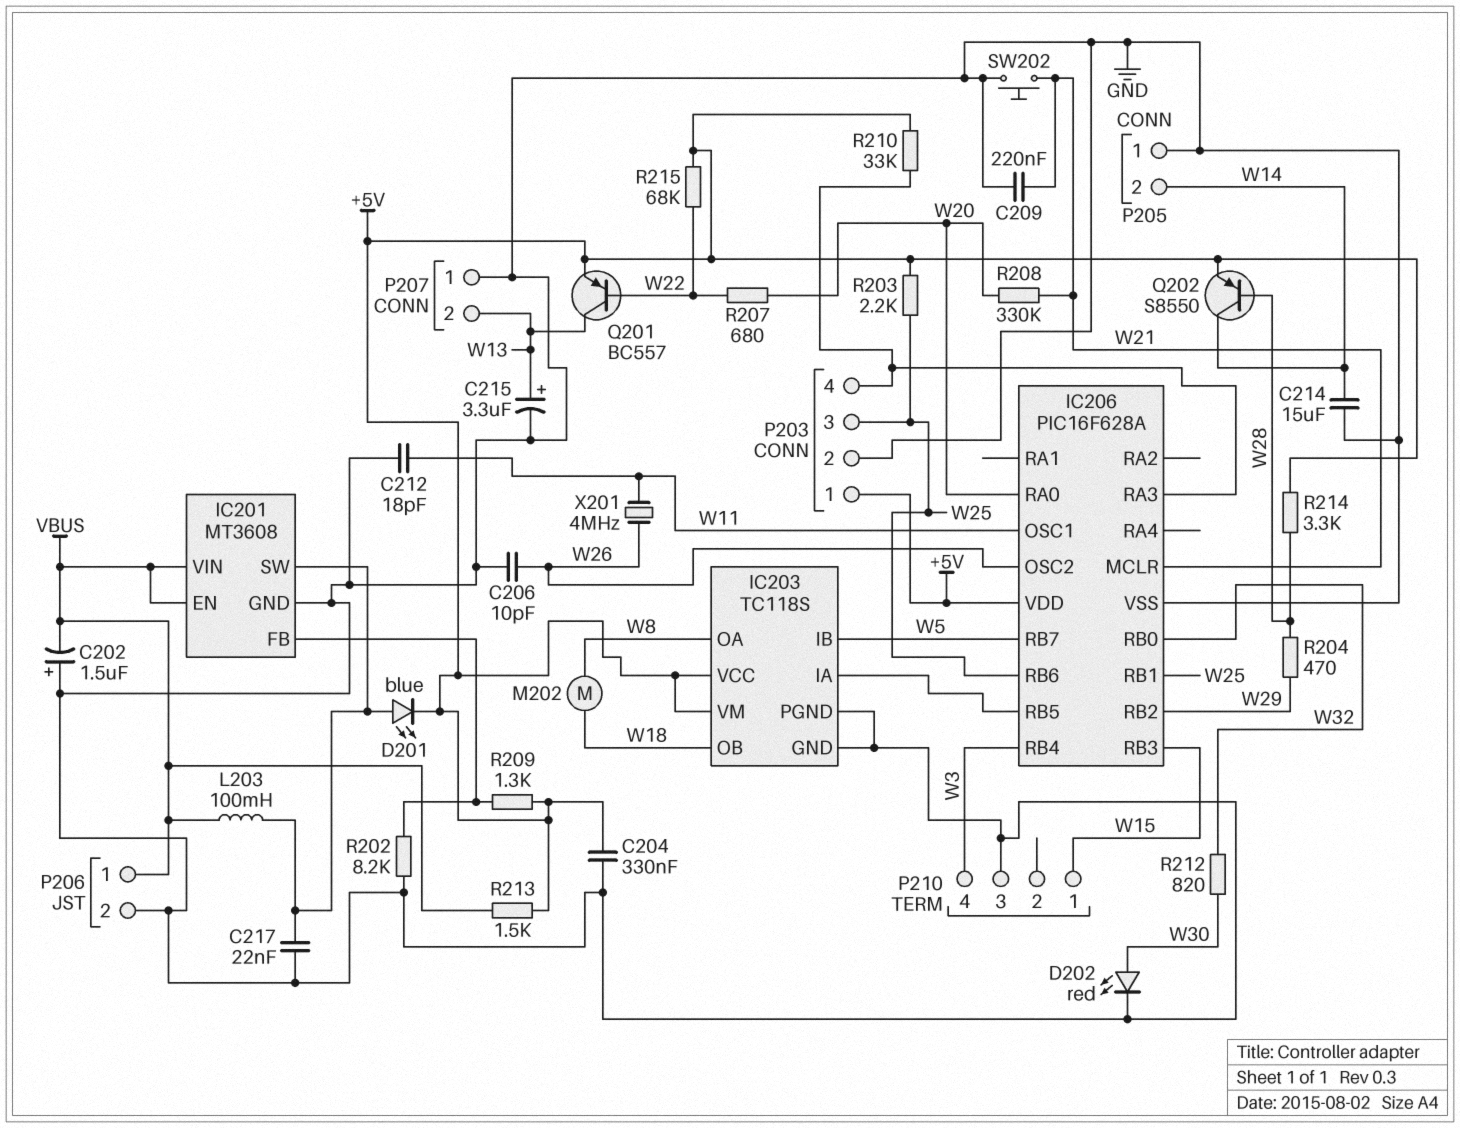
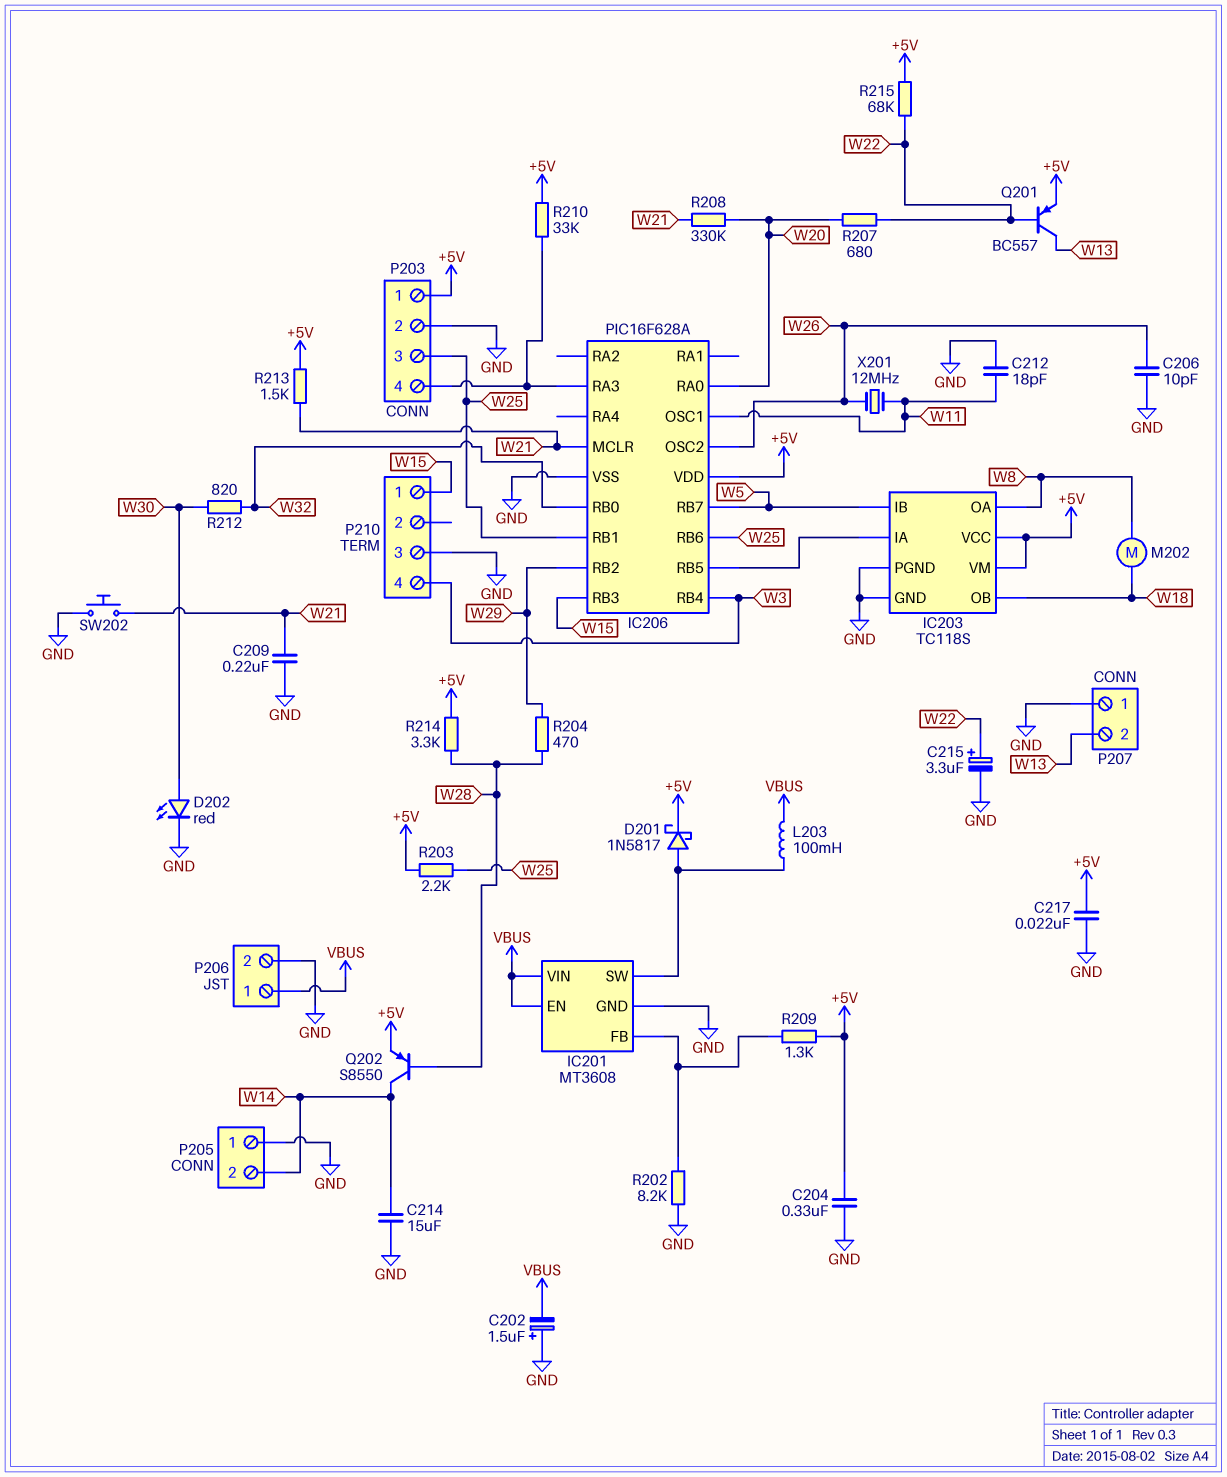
C215: 3.3uF (plus W13, minus GND) -> 3.3uF (plus W22, minus GND)
C217: 22nF (GND, IC201/SW) -> 22nF (+5V, GND)
D201: LED blue (A IC201/SW, K +5V) -> schottky 1N5817 (A IC201/SW, K +5V)
R213: 1.5k (+5V, VBUS) -> 1.5k (+5V, W21)
X201: 4MHz (W11, W26) -> 12MHz (W11, W26)

